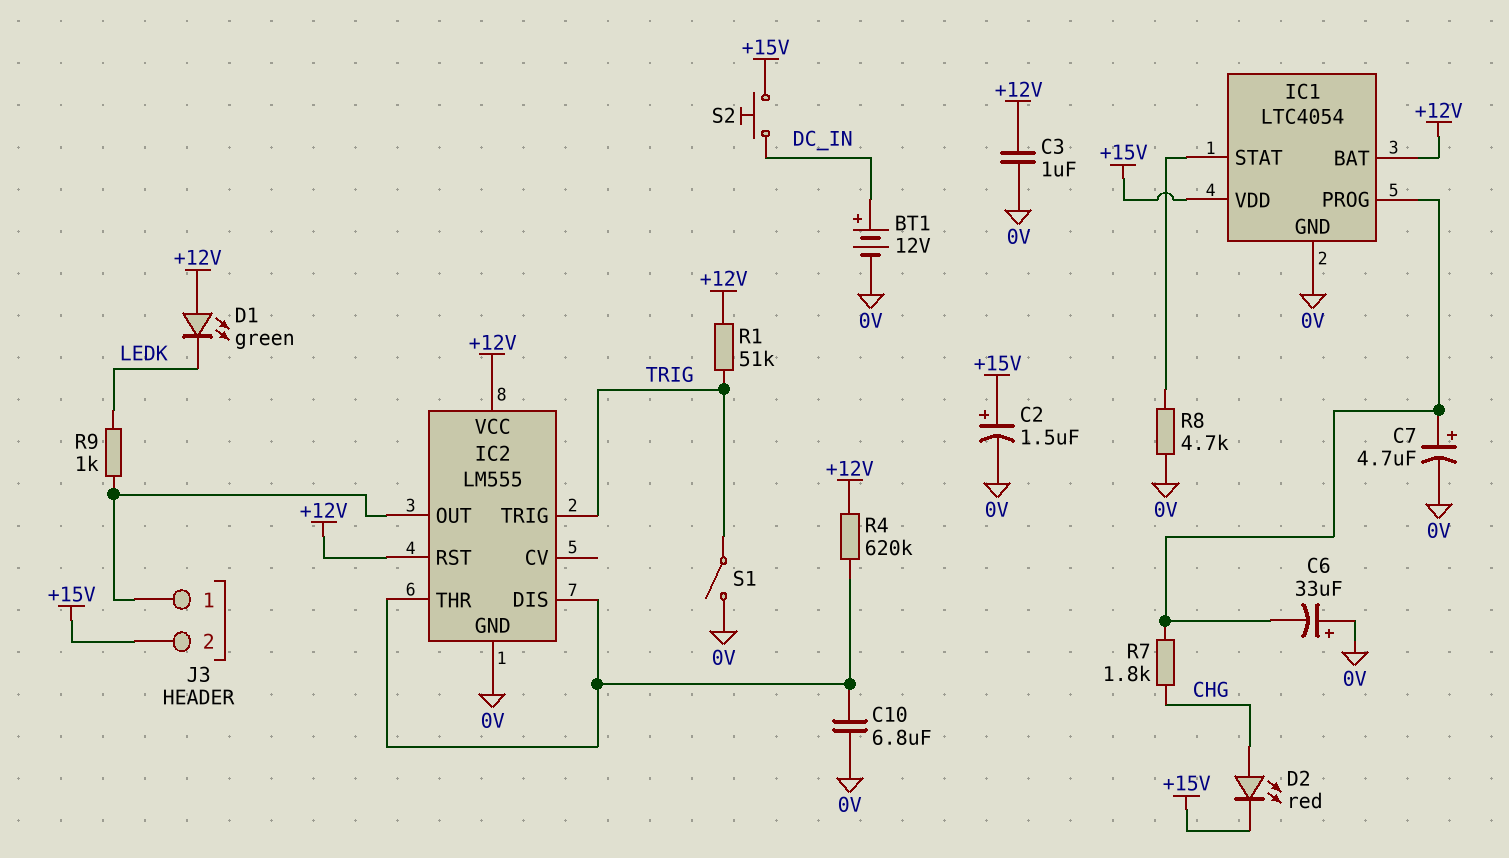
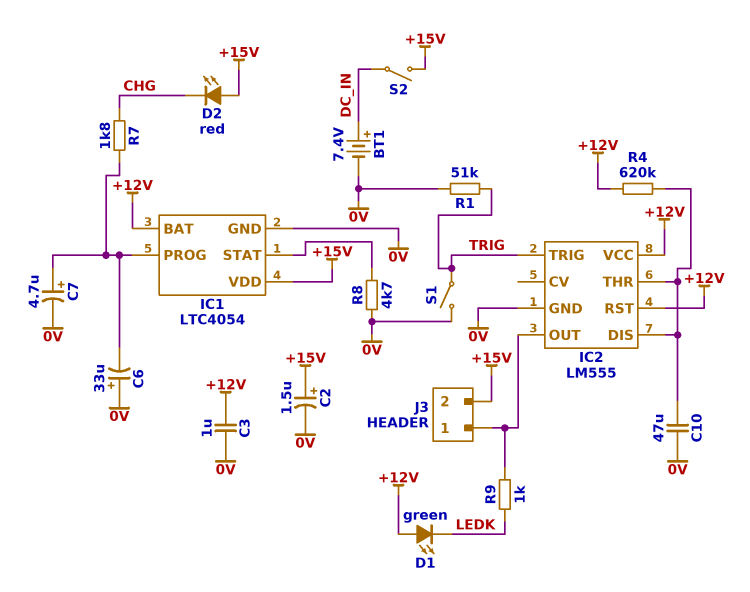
BT1: 12V (plus DC_IN, minus 0V) -> 7.4V (plus DC_IN, minus 0V)
C10: 6.8uF (0V, IC2/DIS) -> 47uF (0V, IC2/DIS)
D2: LED red (A CHG, K +15V) -> LED red (A +15V, K CHG)
R1: 51k (+12V, TRIG) -> 51k (0V, TRIG)
S2: button (+15V, DC_IN) -> switch (+15V, DC_IN)

